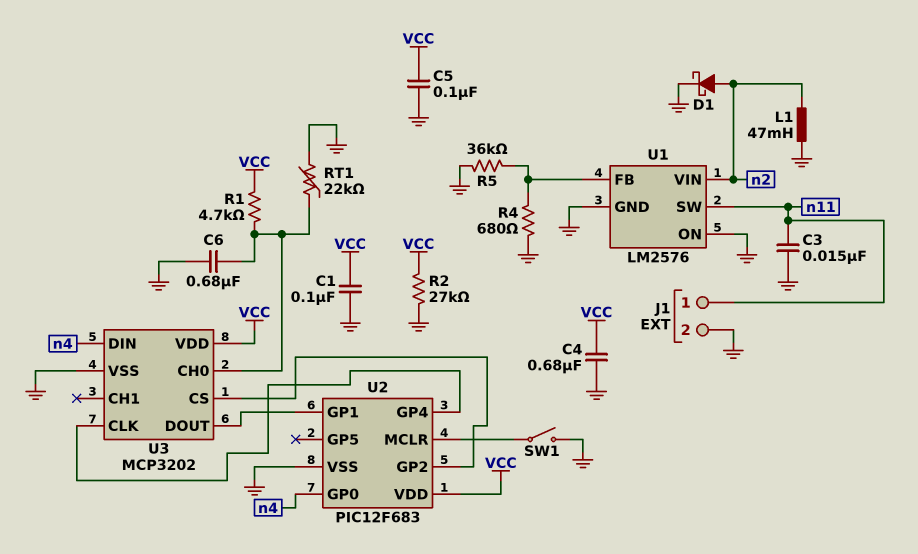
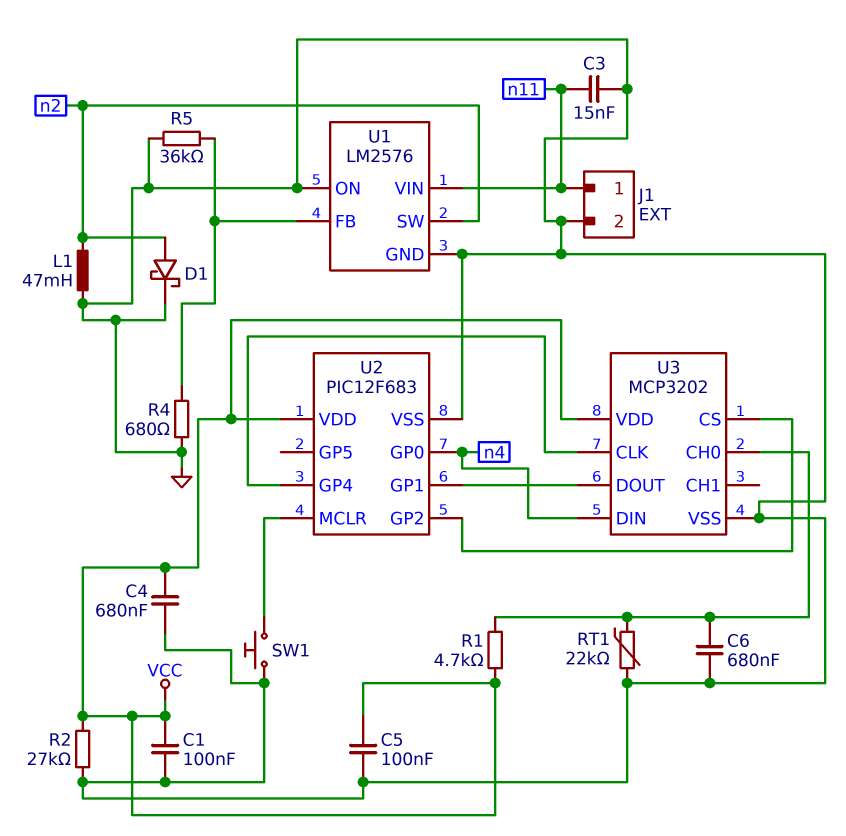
SW1: switch (GND, U2/MCLR) -> button (GND, U2/MCLR)
U1 pin SW: n11 -> n2
U1 pin VIN: n2 -> n11

